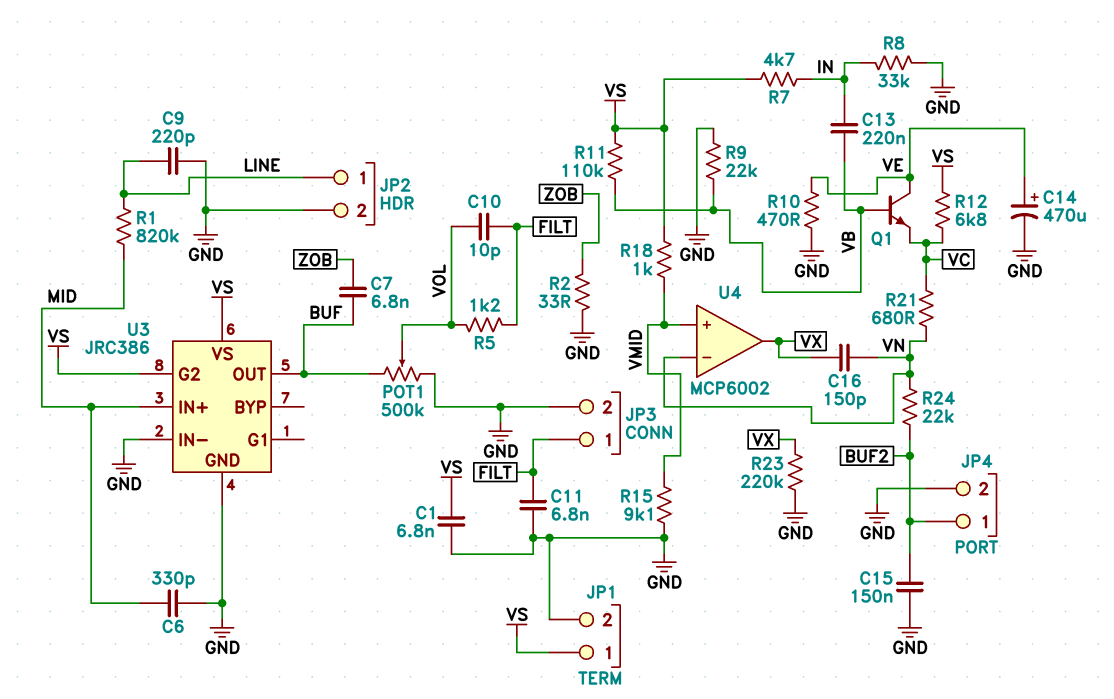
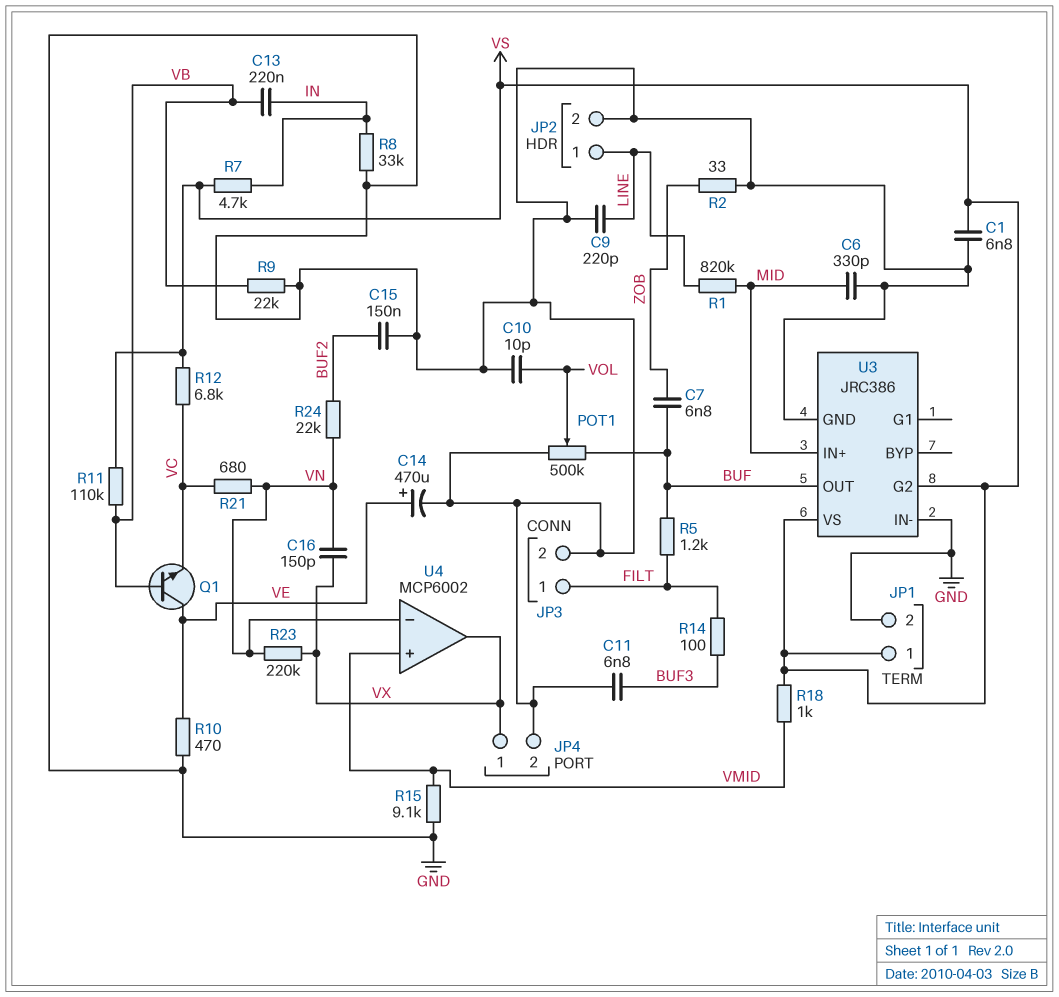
C10: 10pF (FILT, VOL) -> 10pF (GND, VOL)
C11: 6.8nF (FILT, GND) -> 6.8nF (BUF3, GND)
JP4 pin 1: BUF2 -> VX
R5: 1.2k (FILT, VOL) -> 1.2k (BUF, FILT)
R14: none -> 100 (BUF3, FILT)
R23: 220k (GND, VX) -> 220k (VN, VX)

